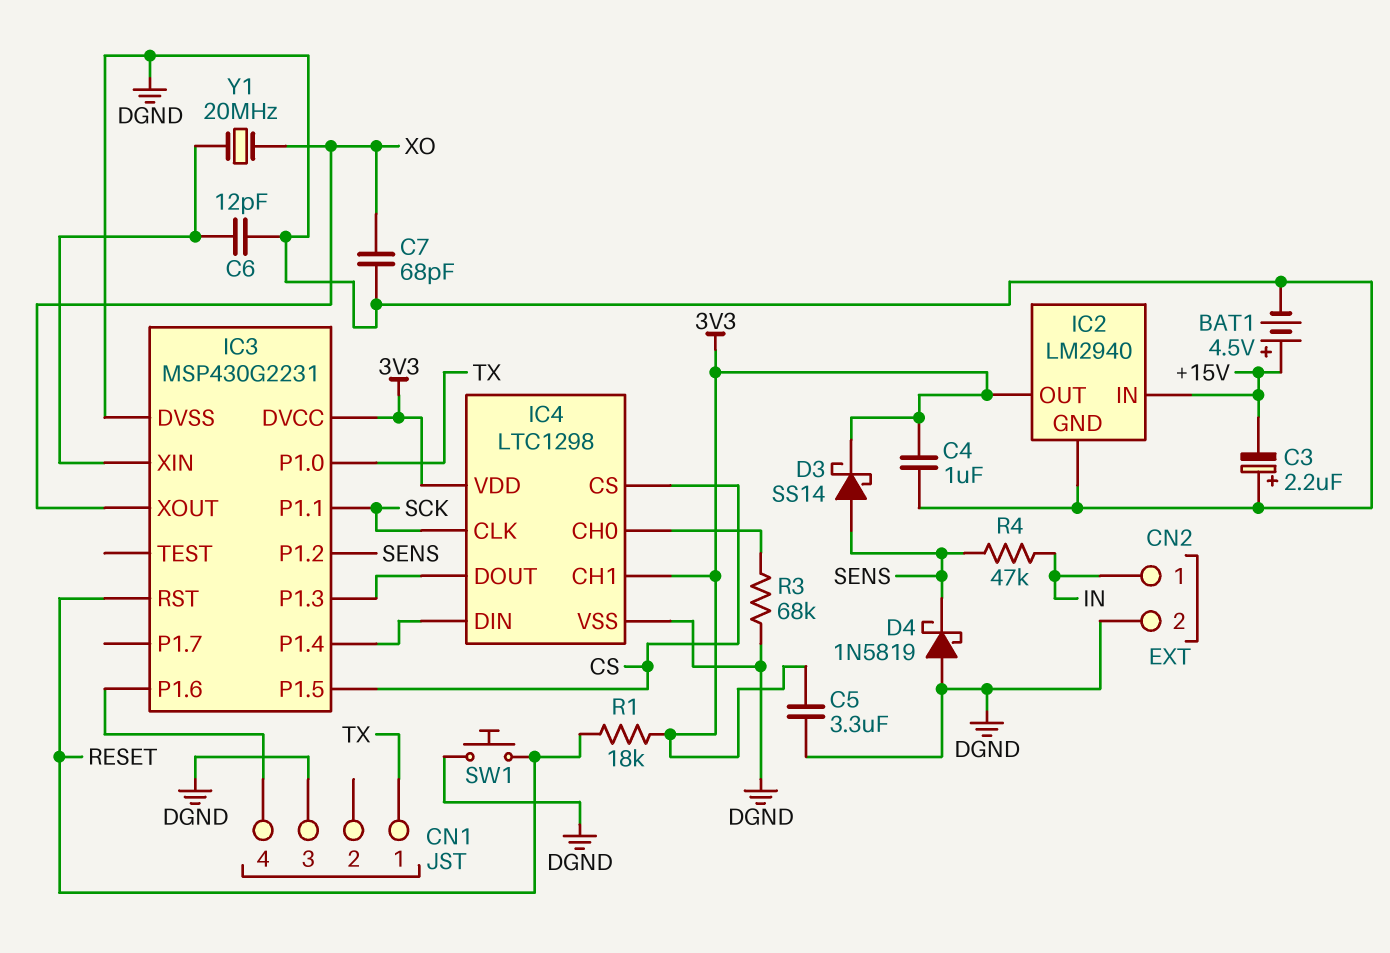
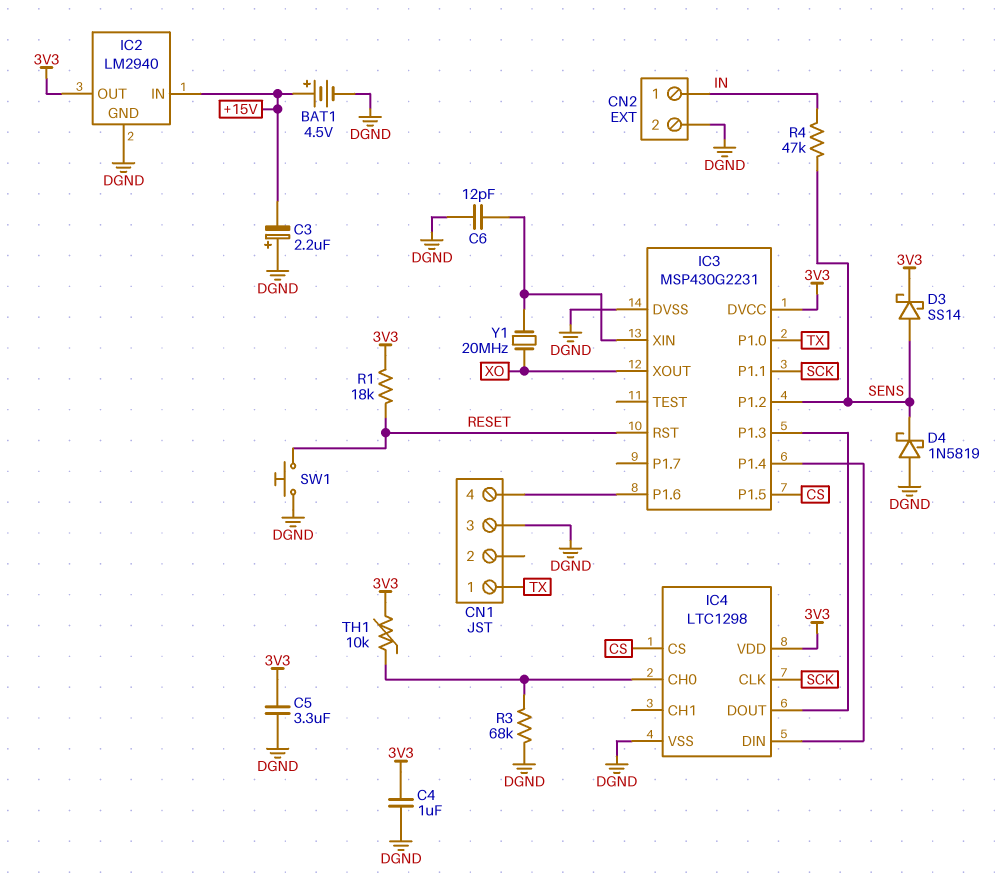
C7: 68pF (DGND, XO) -> none
IC4 pin CH1: 3V3 -> none
TH1: none -> 10k (3V3, IC4/CH0)

